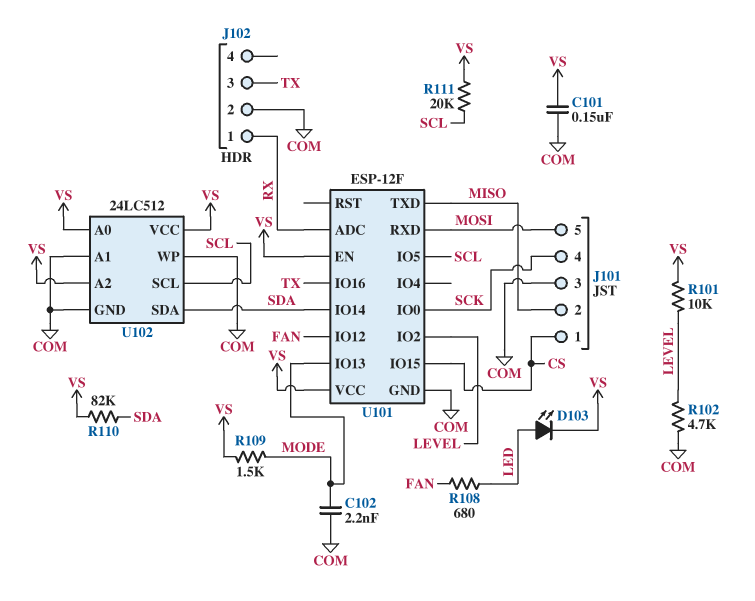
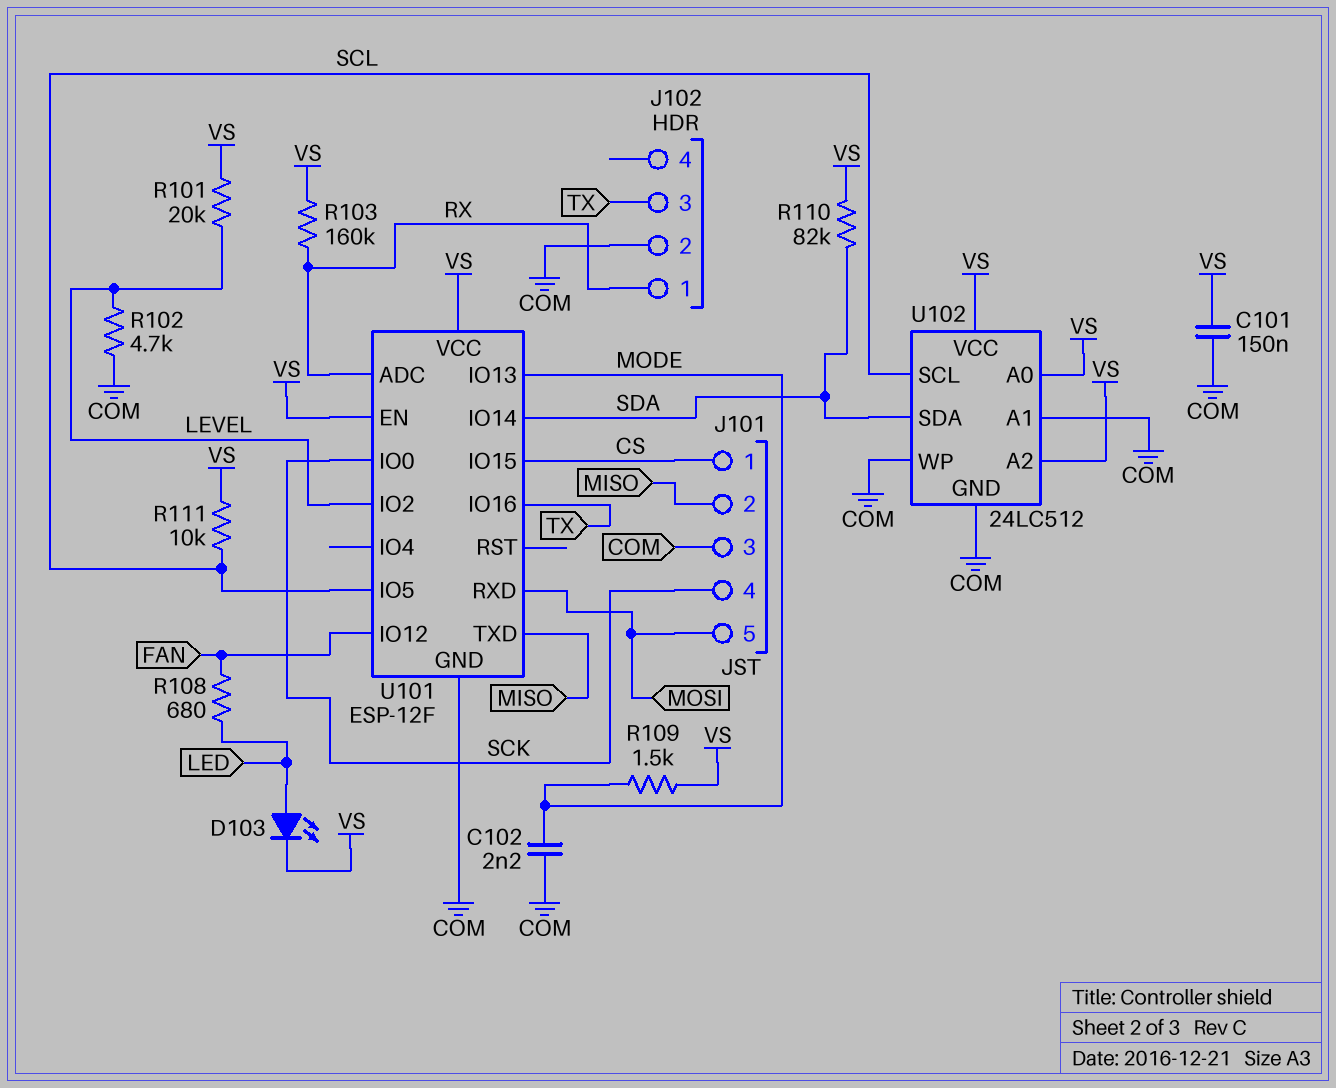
R101: 10k (LEVEL, VS) -> 20k (LEVEL, VS)
R103: none -> 160k (RX, VS)
R111: 20k (SCL, VS) -> 10k (SCL, VS)

